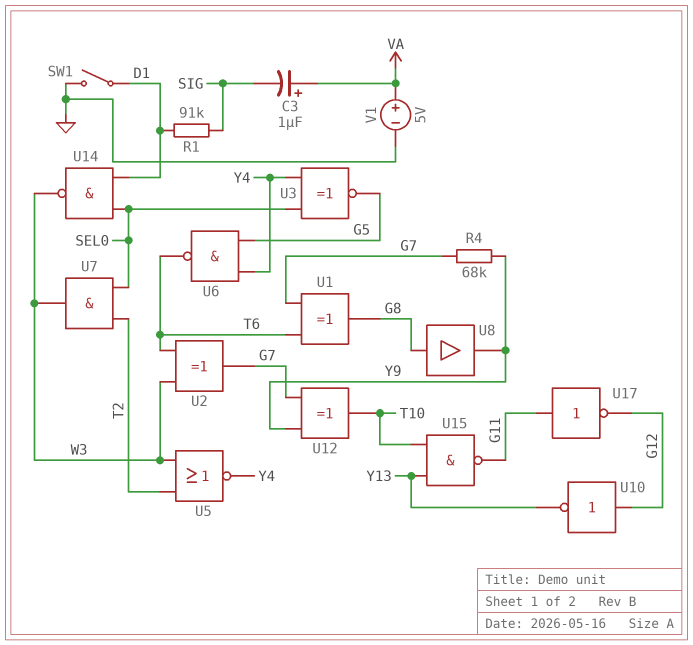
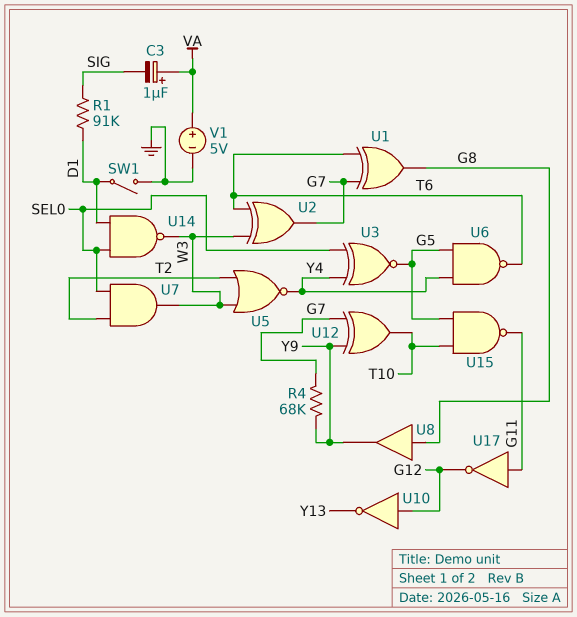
U15: NAND (in T10, in Y13, out G11) -> NAND (in G5, in T10, out G11)

